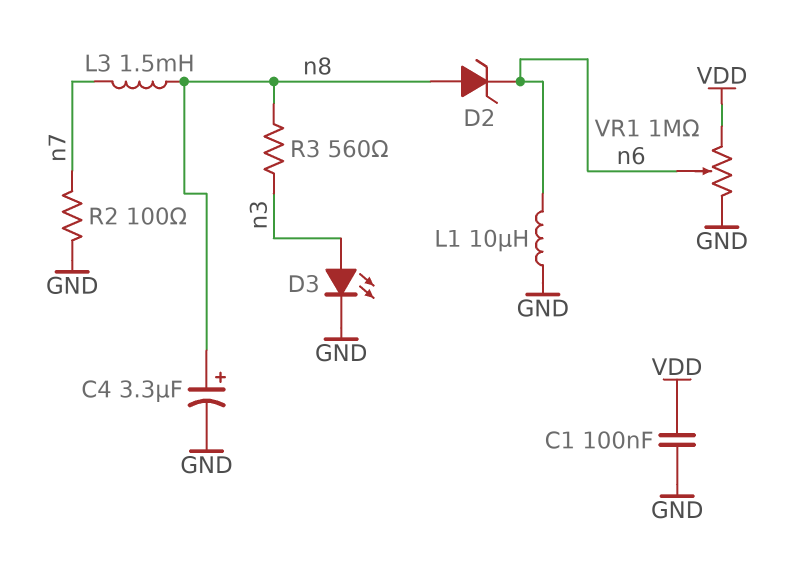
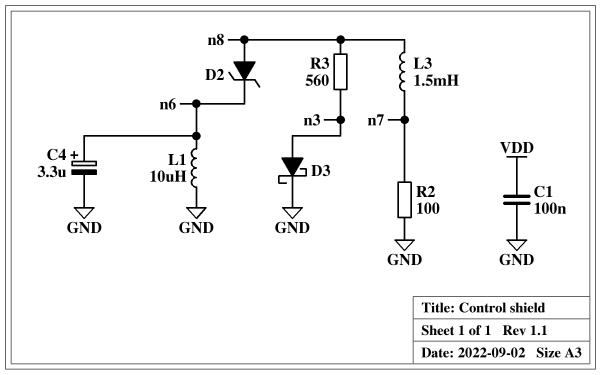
C4: 3.3uF (plus n8, minus GND) -> 3.3uF (plus n6, minus GND)
D3: LED (A n3, K GND) -> schottky (A n3, K GND)
VR1: 1M (GND, VDD, wiper n6) -> none

